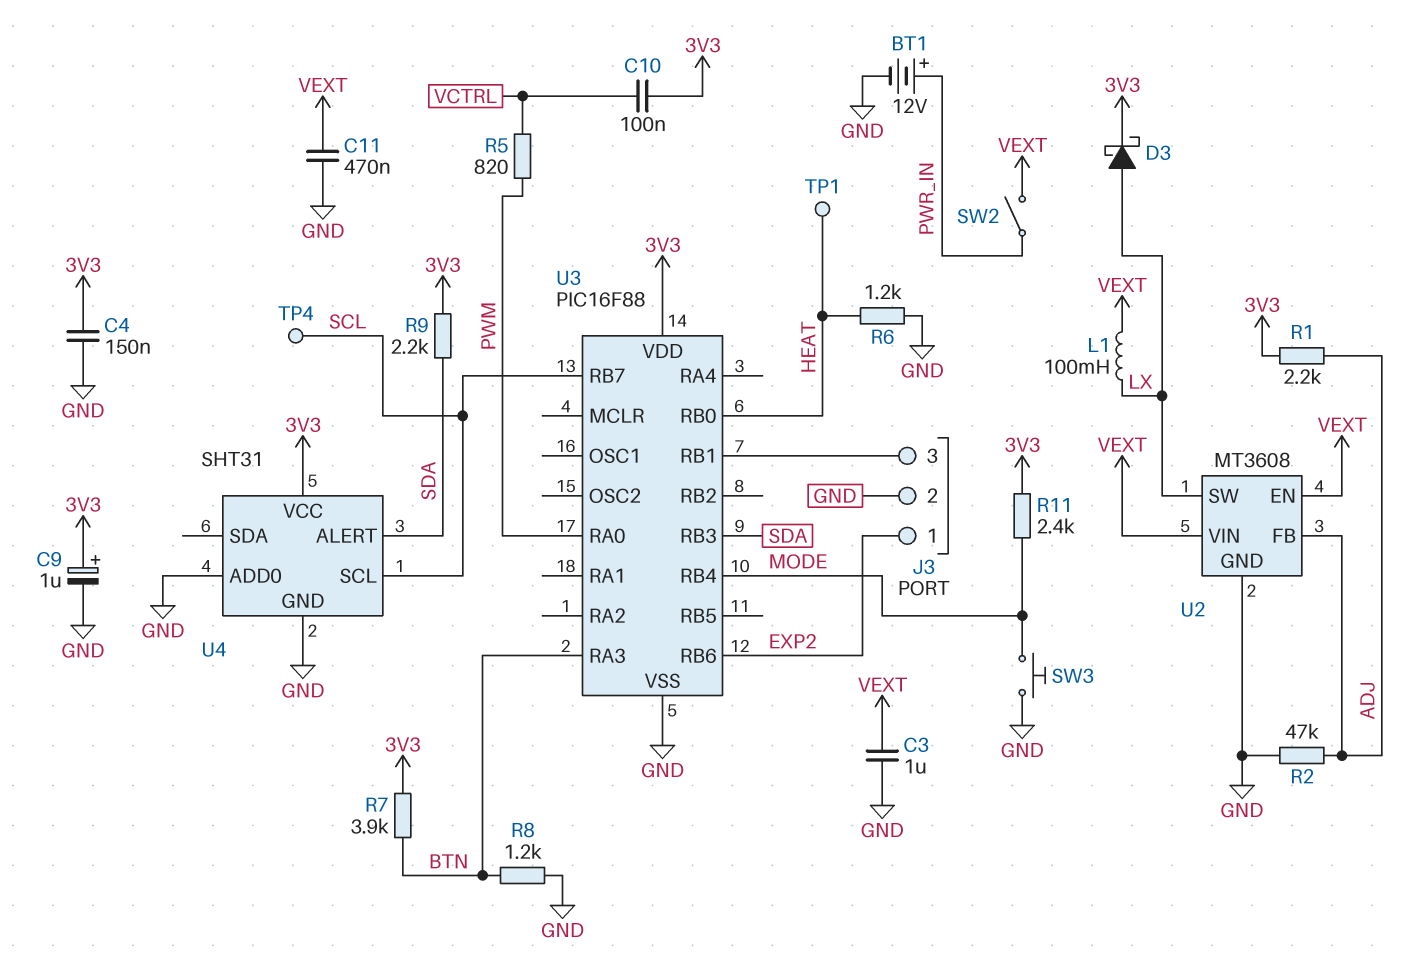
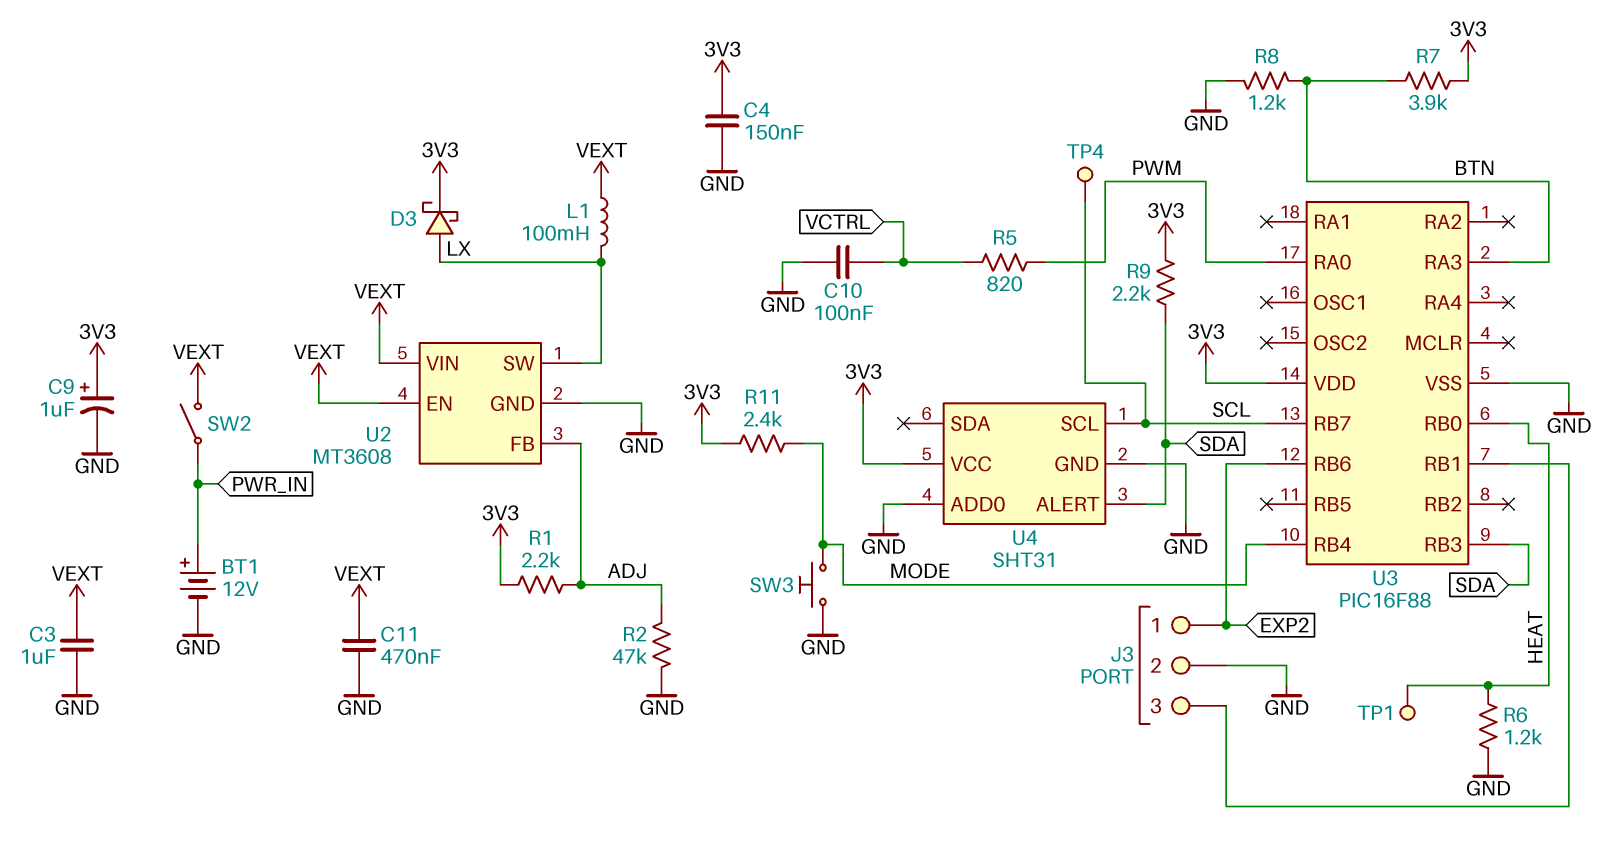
C10: 100nF (3V3, VCTRL) -> 100nF (GND, VCTRL)

